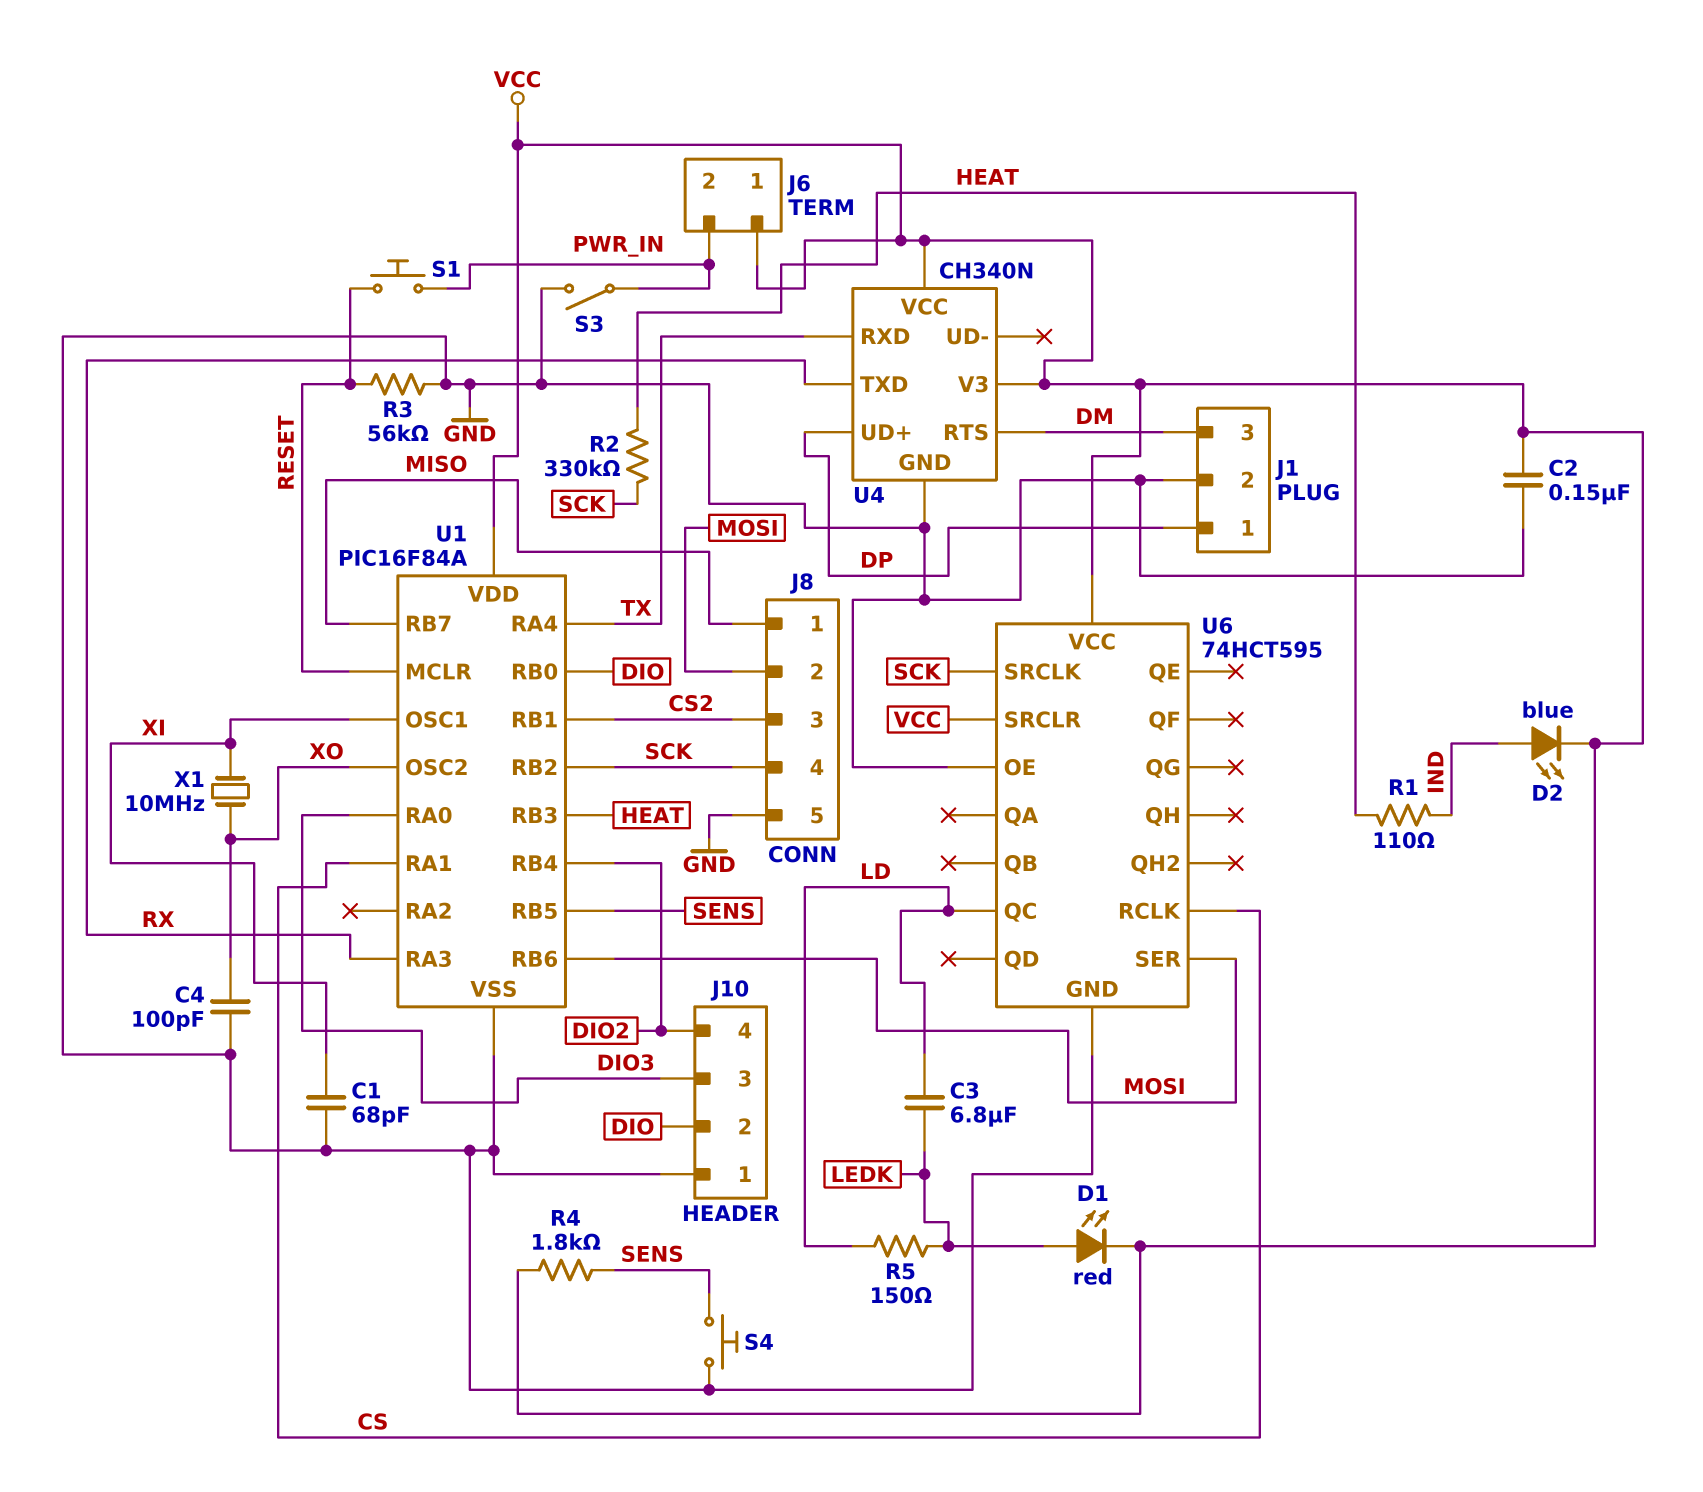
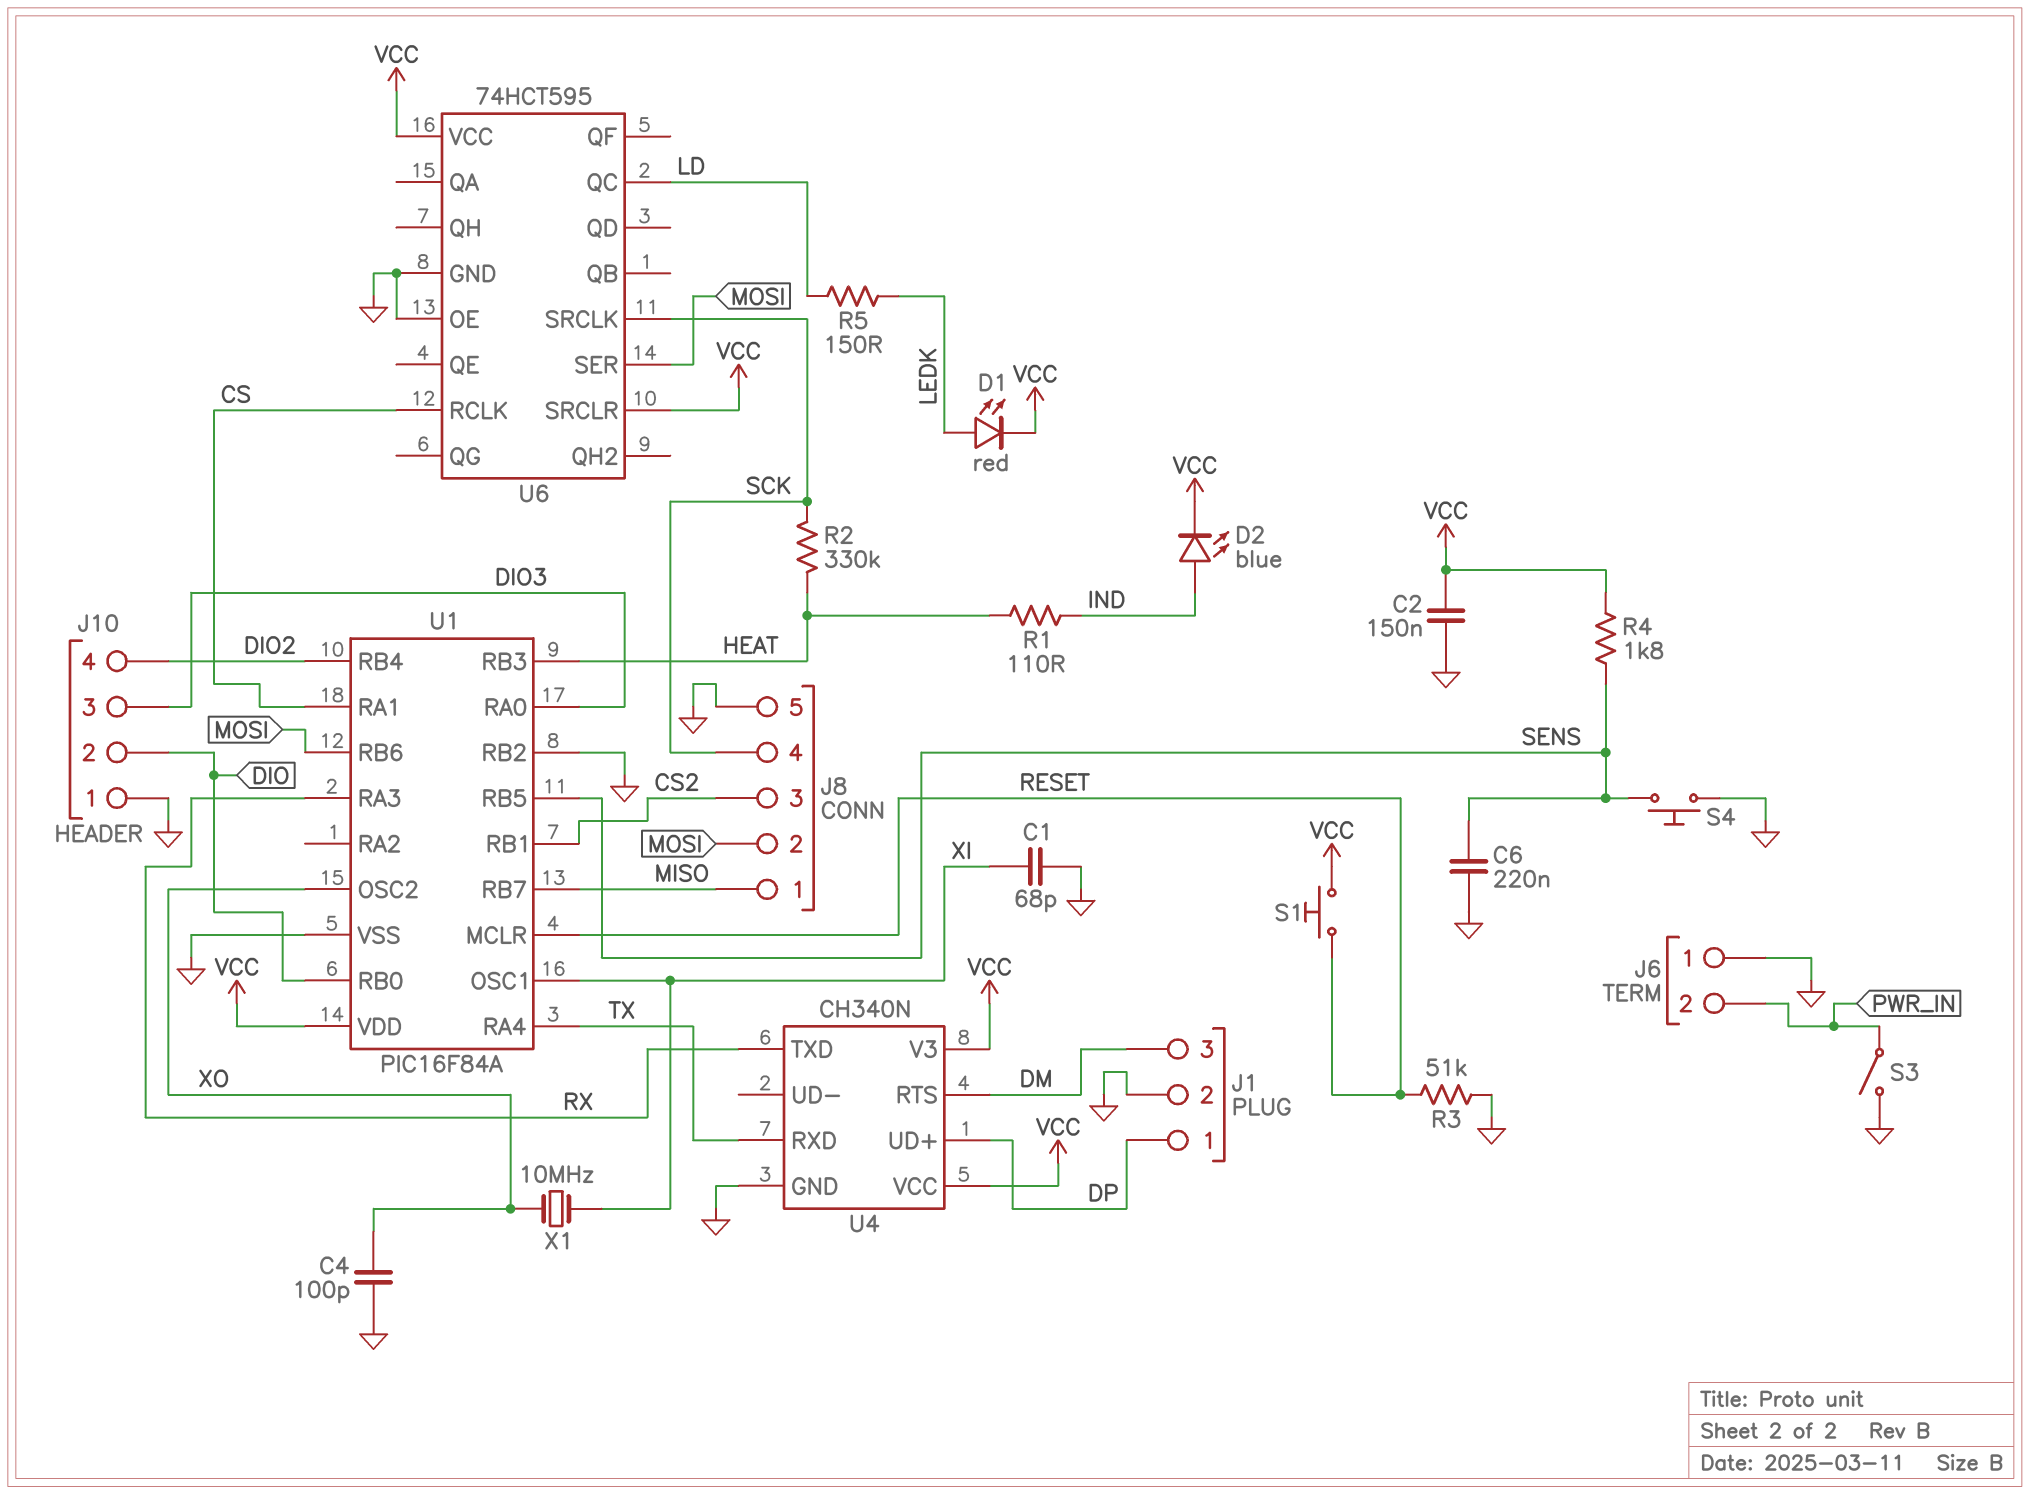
C3: 6.8uF (LD, LEDK) -> none
C6: none -> 220nF (GND, SENS)
J6 pin 1: VCC -> GND
R3: 56k (GND, RESET) -> 51k (GND, RESET)
S1: button (PWR_IN, RESET) -> button (RESET, VCC)
U1 pin RB2: SCK -> GND

